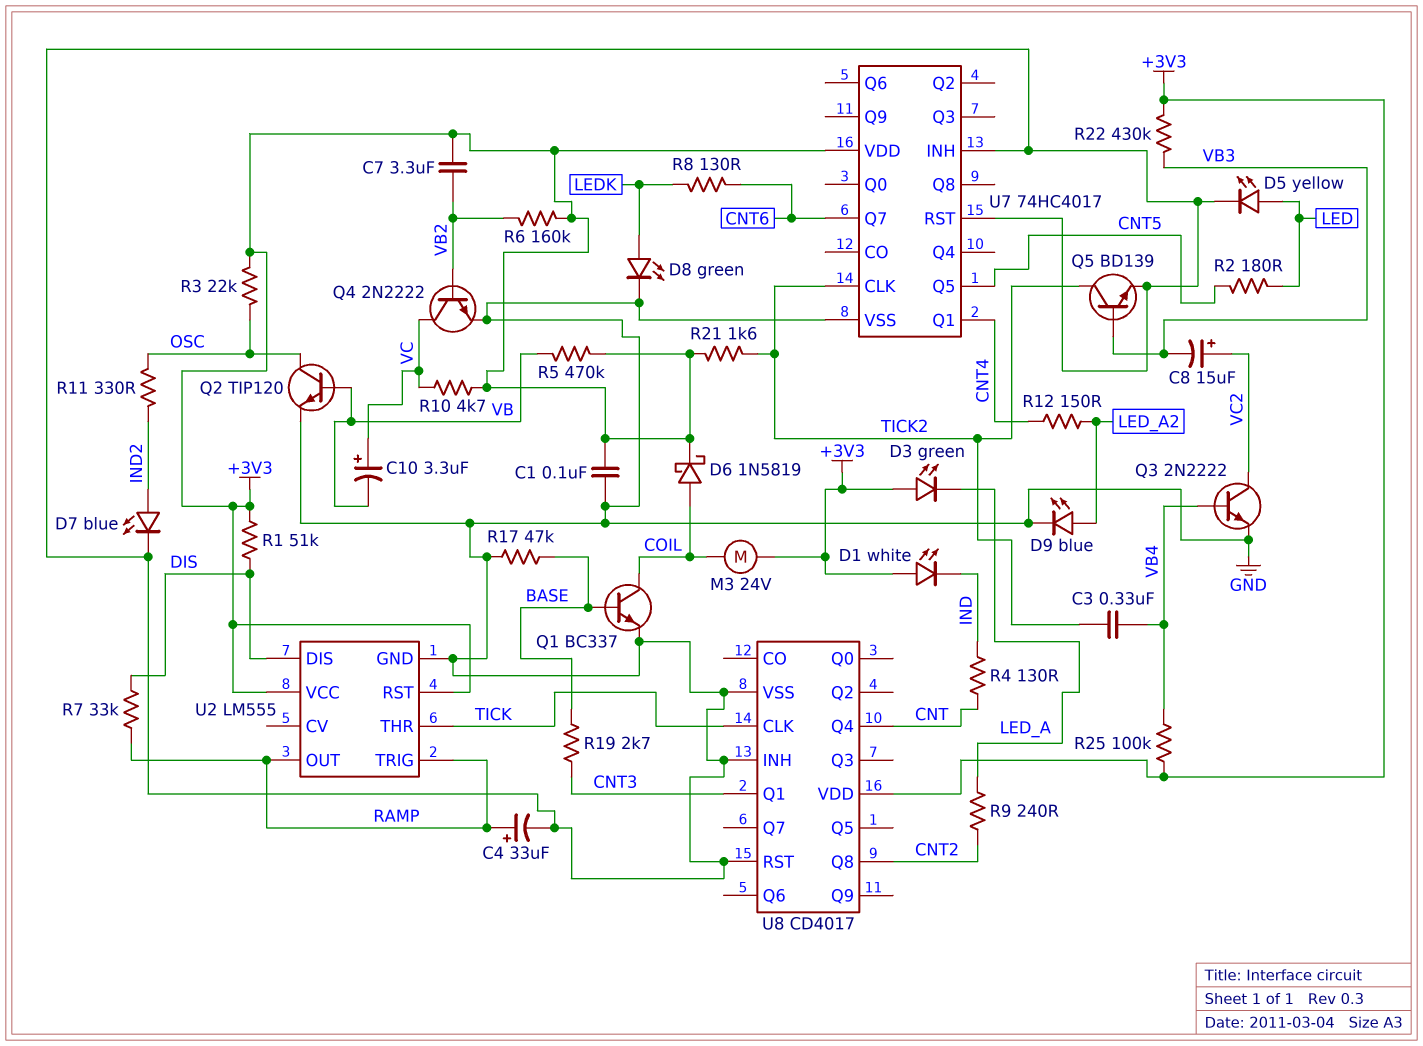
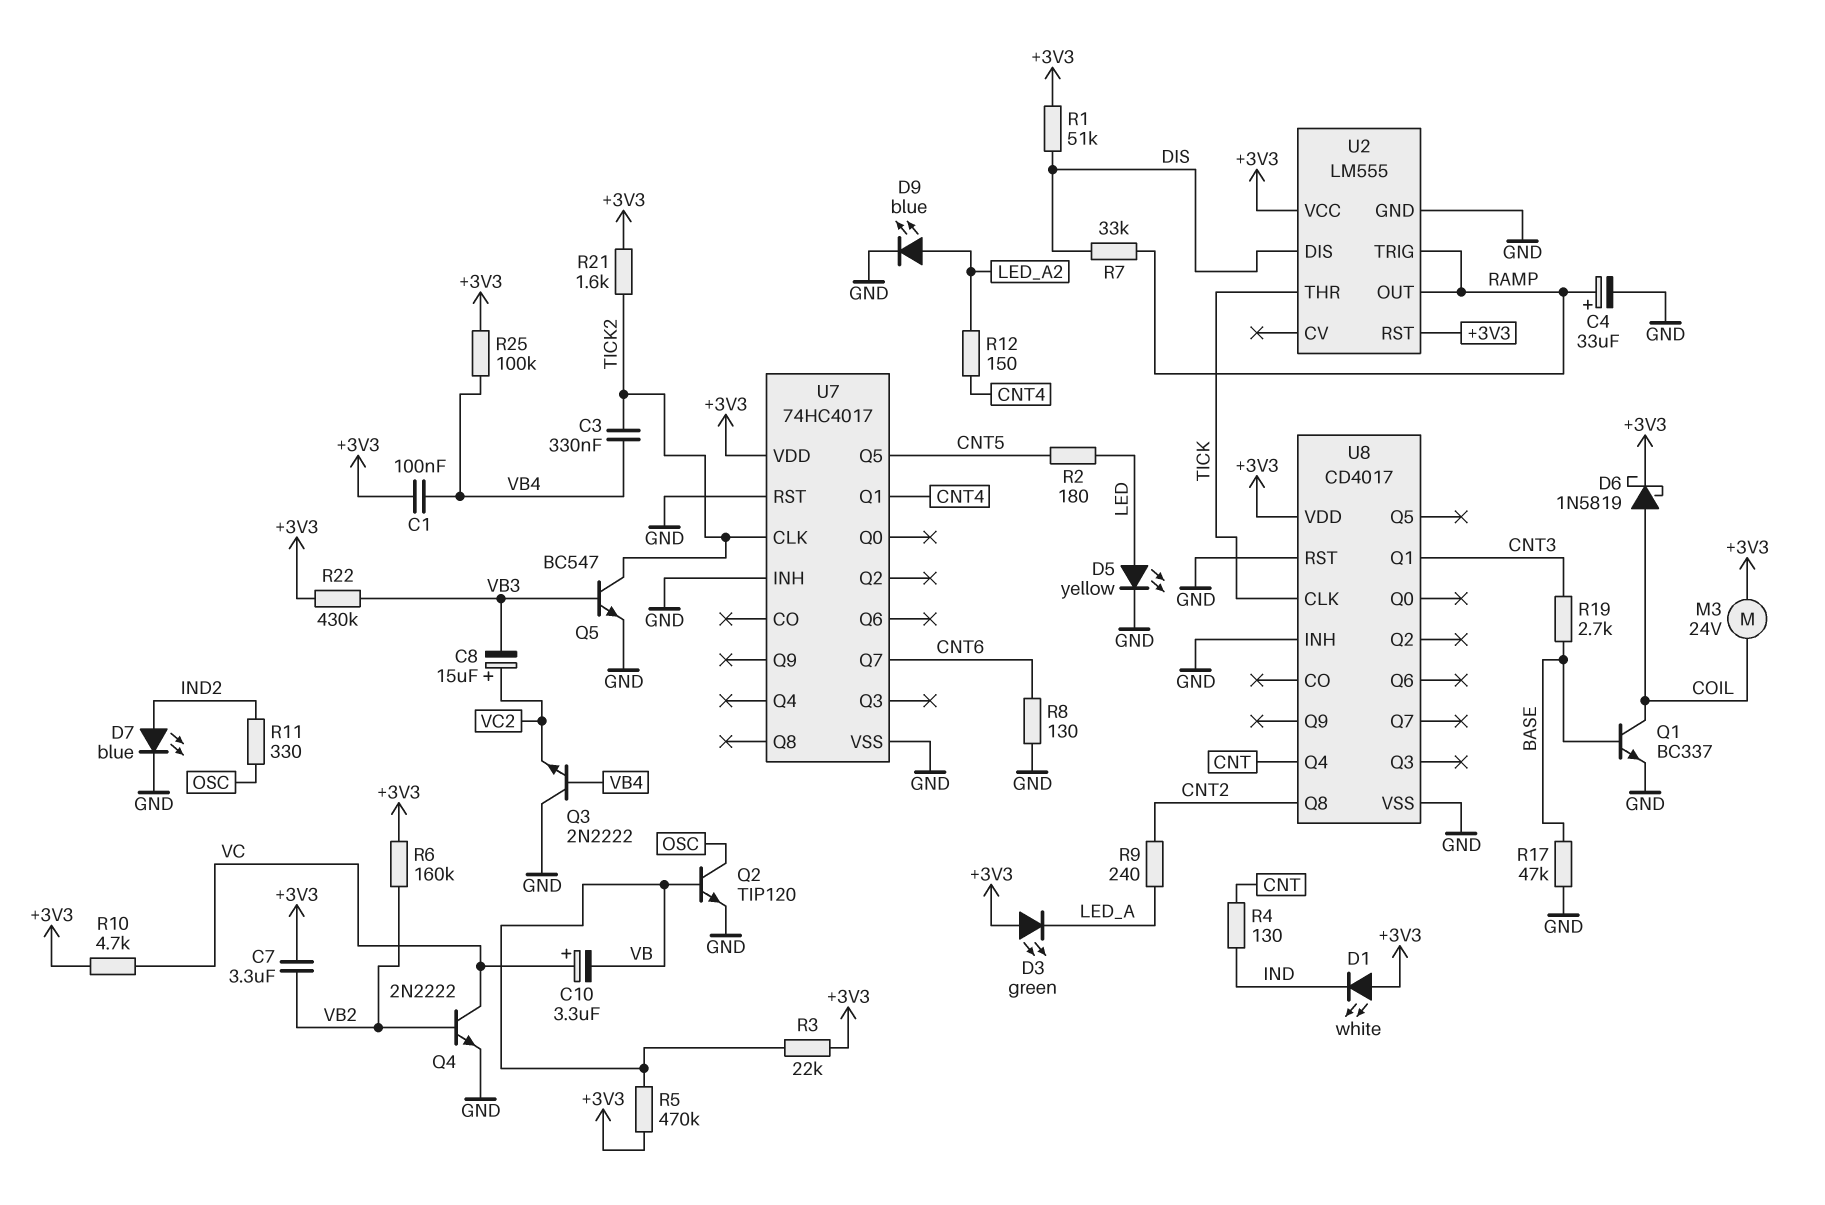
C1: 100nF (+3V3, GND) -> 100nF (+3V3, VB4)
D8: LED green (A LEDK, K GND) -> none
Q3: NPN 2N2222 (B VB4, C VC2, E GND) -> NPN 2N2222 (B VB4, C GND, E VC2)
Q5: NPN BD139 (B VB3, C TICK2, E GND) -> NPN BC547 (B VB3, C TICK2, E GND)
R3: 22k (+3V3, OSC) -> 22k (+3V3, VB)
R8: 130 (CNT6, LEDK) -> 130 (CNT6, GND)

